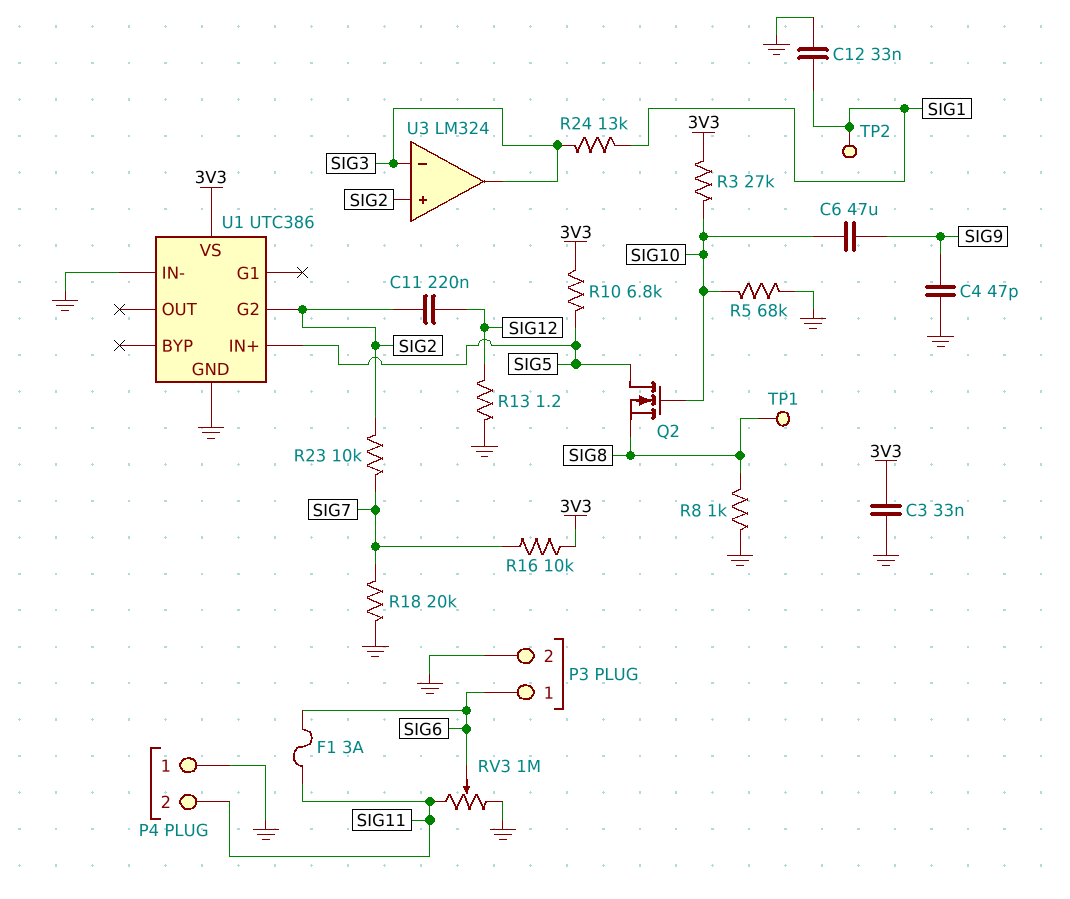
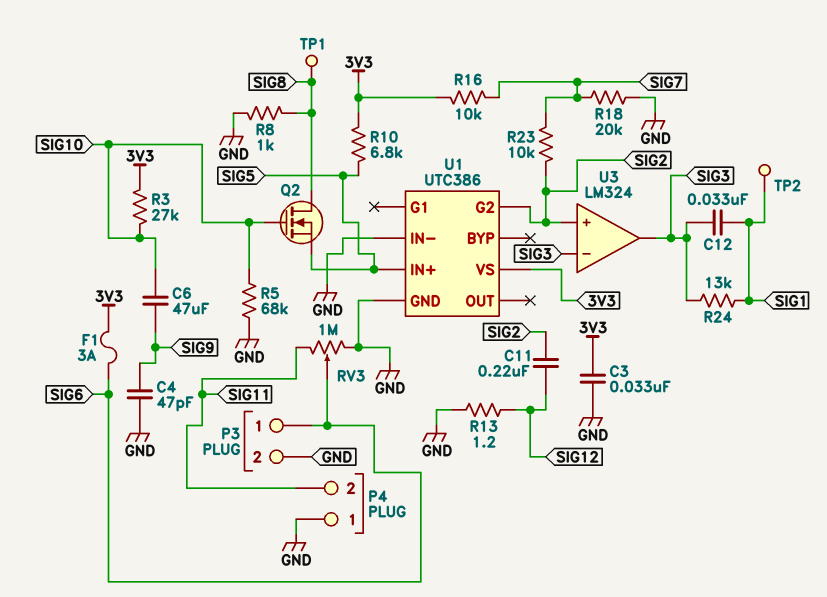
C12: 33nF (GND, SIG1) -> 33nF (SIG1, SIG3)
F1: 3A (SIG6, SIG11) -> 3A (3V3, SIG6)
Q2: NMOS (G SIG10, D SIG5, S SIG8) -> NMOS (G SIG10, D SIG8, S SIG5)

